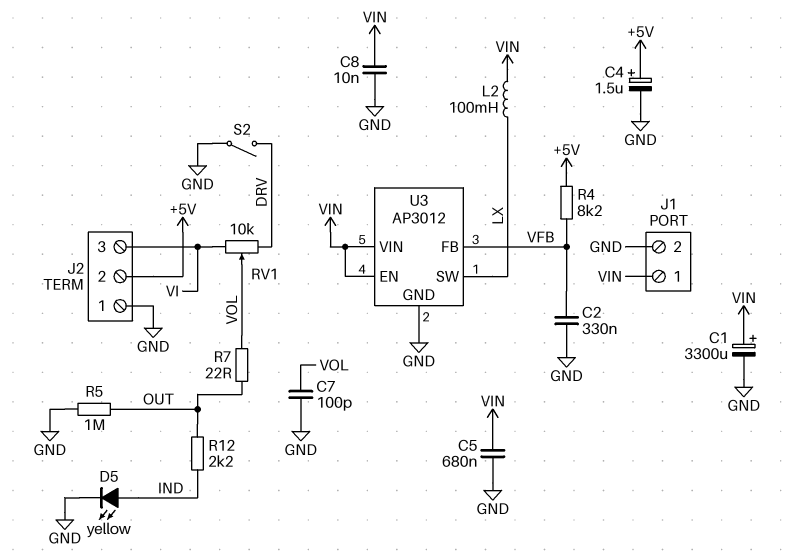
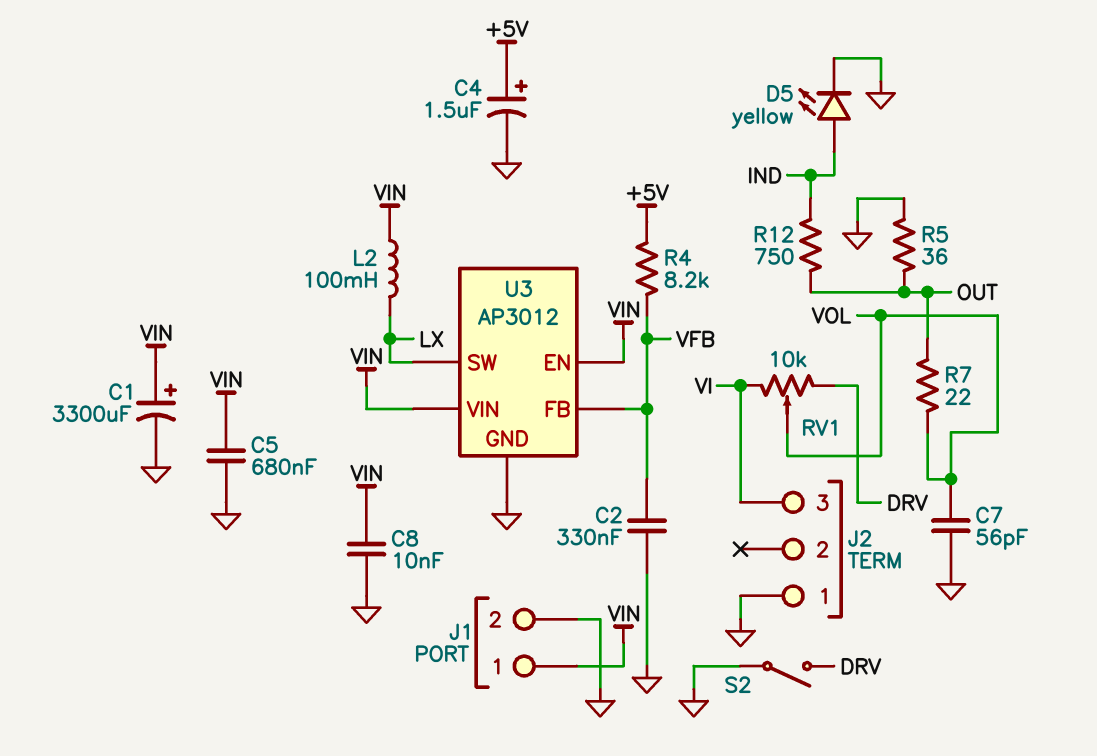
C7: 100pF (GND, VOL) -> 56pF (GND, VOL)
J2 pin 2: +5V -> none
R5: 1M (GND, OUT) -> 36 (GND, OUT)
R12: 2.2k (IND, OUT) -> 750 (IND, OUT)

